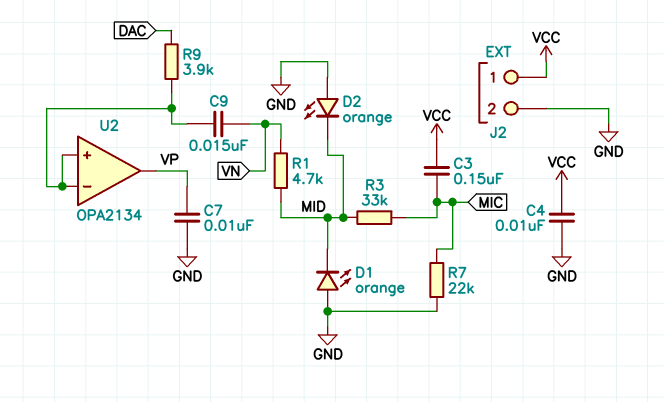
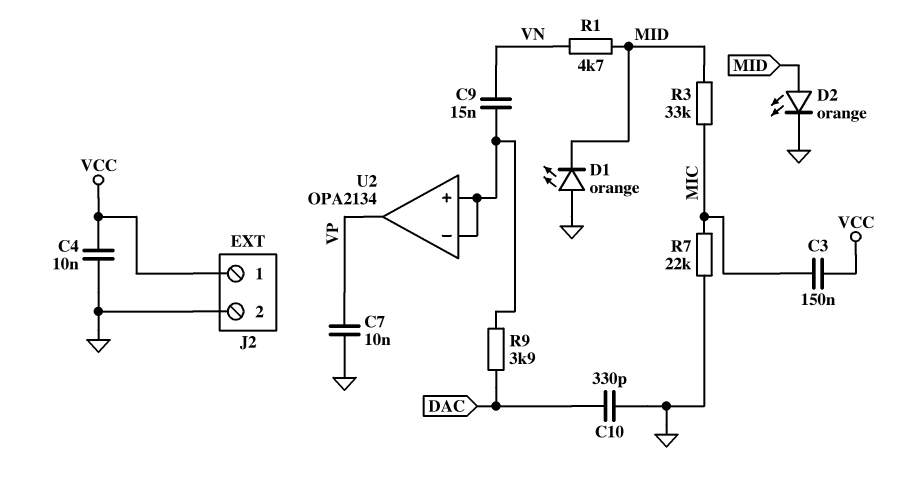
C10: none -> 330pF (DAC, GND)
D2: LED orange (A GND, K MID) -> LED orange (A MID, K GND)

